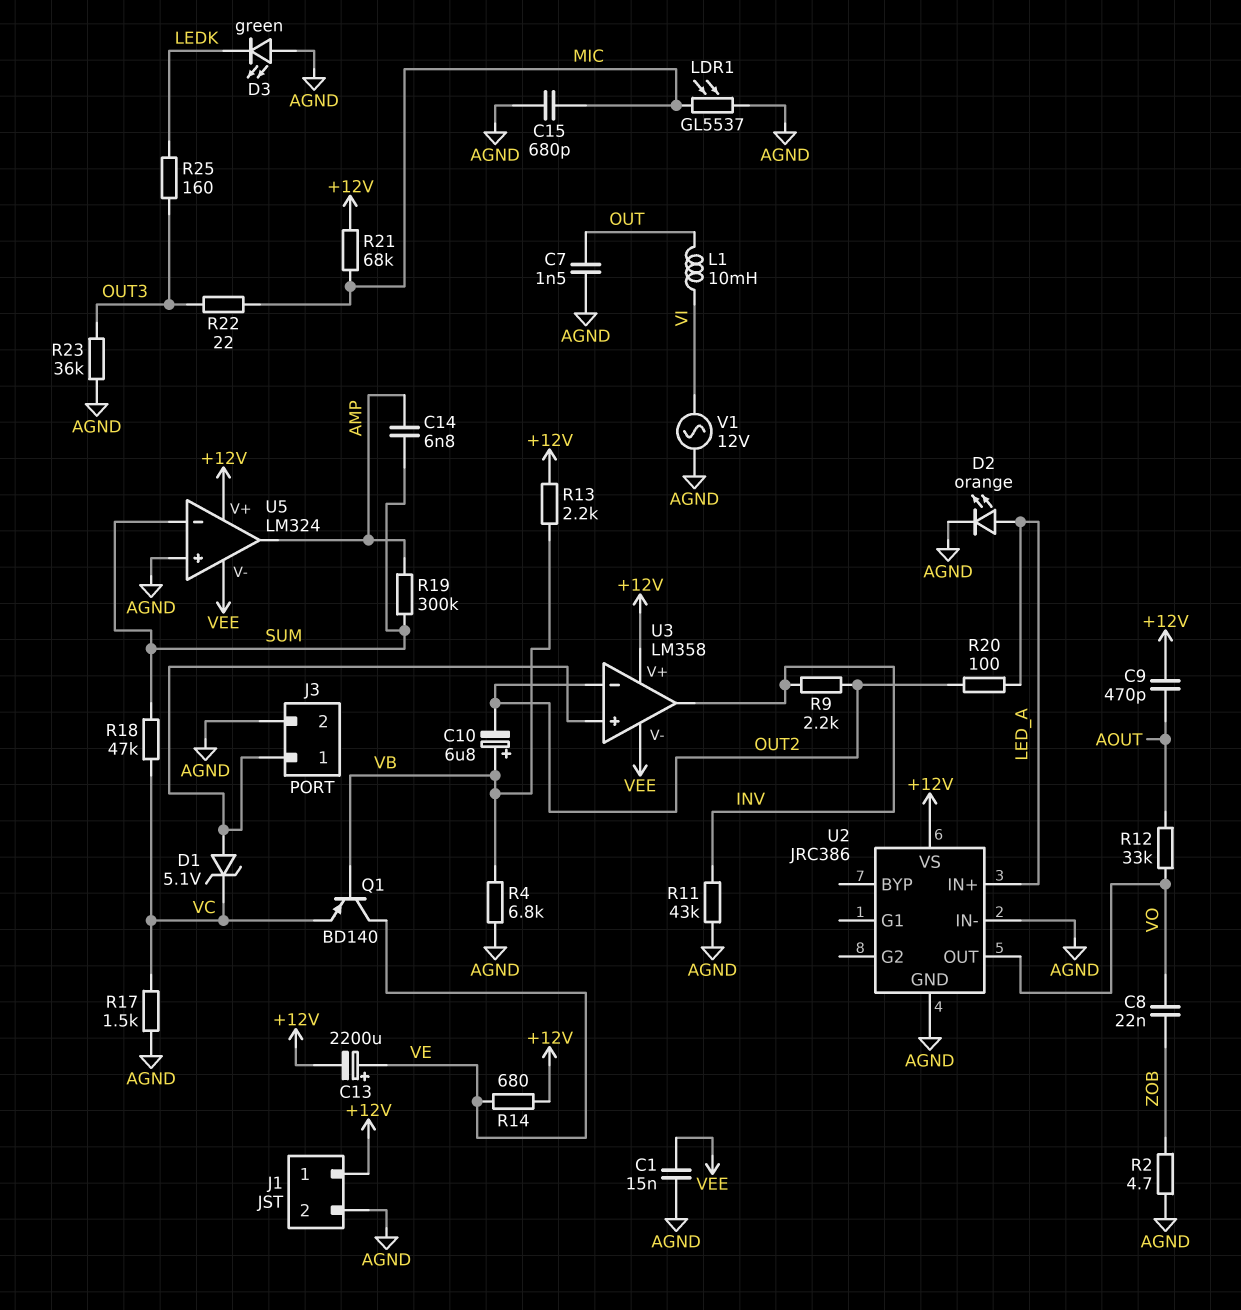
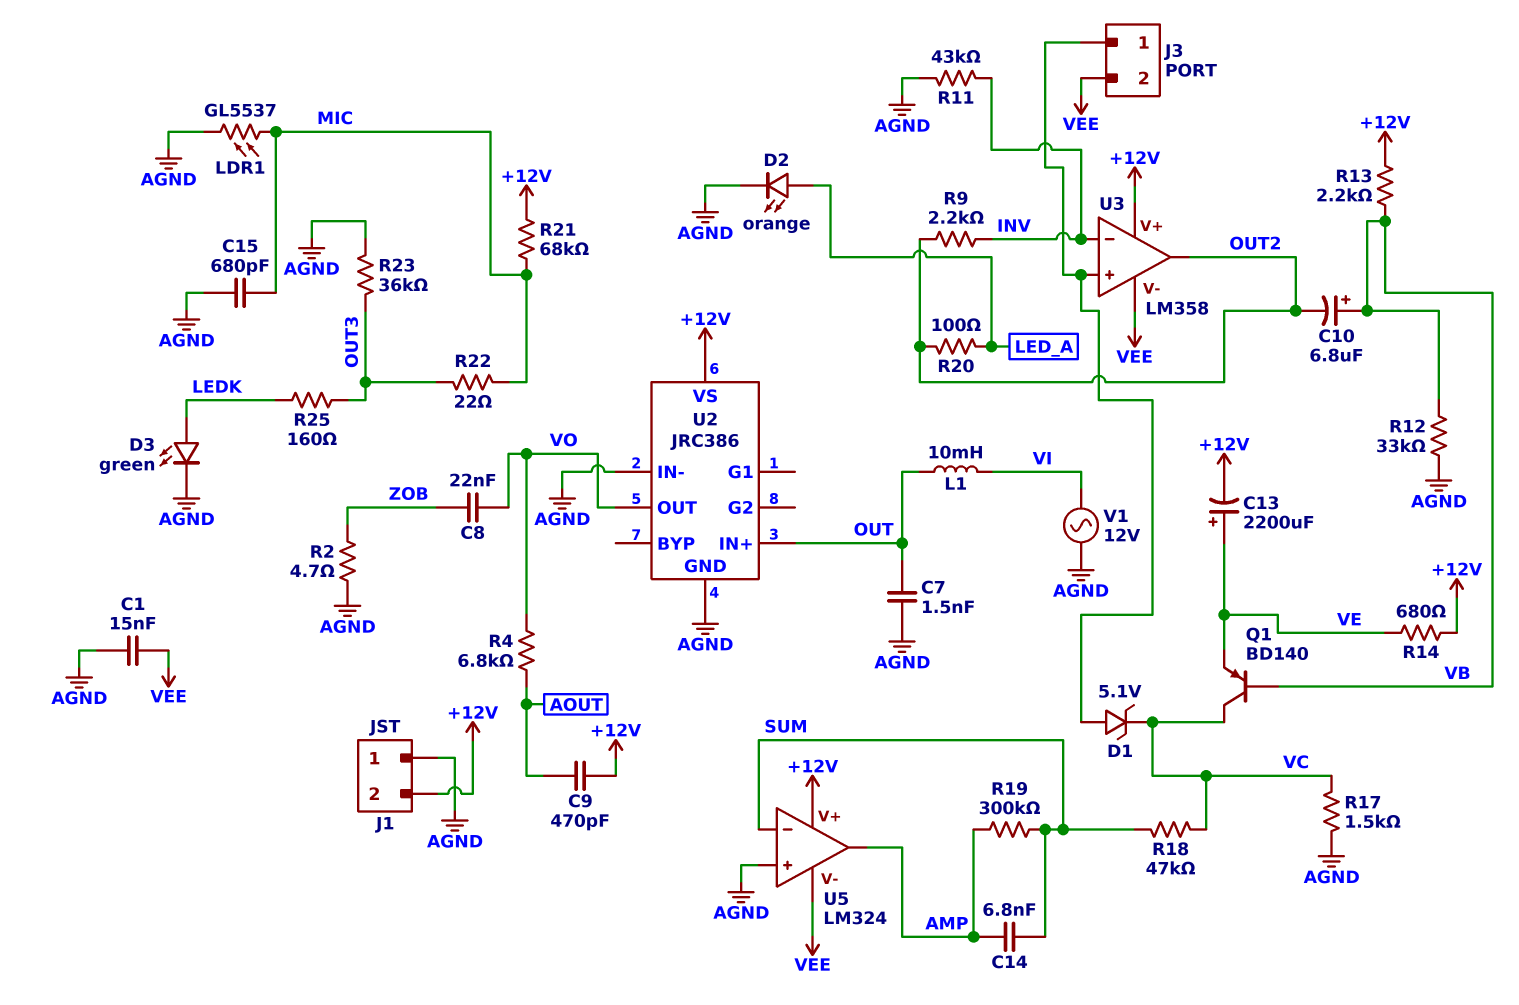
D3: LED green (A AGND, K LEDK) -> LED green (A LEDK, K AGND)
J1 pin 1: +12V -> AGND
J1 pin 2: AGND -> +12V
J3 pin 2: AGND -> VEE
Q1: PNP BD140 (B VB, C VE, E VC) -> PNP BD140 (B VB, C VC, E VE)
R4: 6.8k (AGND, VB) -> 6.8k (AOUT, VO)
R12: 33k (AOUT, VO) -> 33k (AGND, VB)
U2 pin IN+: LED_A -> OUT
U3 pin in-: OUT2 -> INV
U3 pin out: INV -> OUT2

